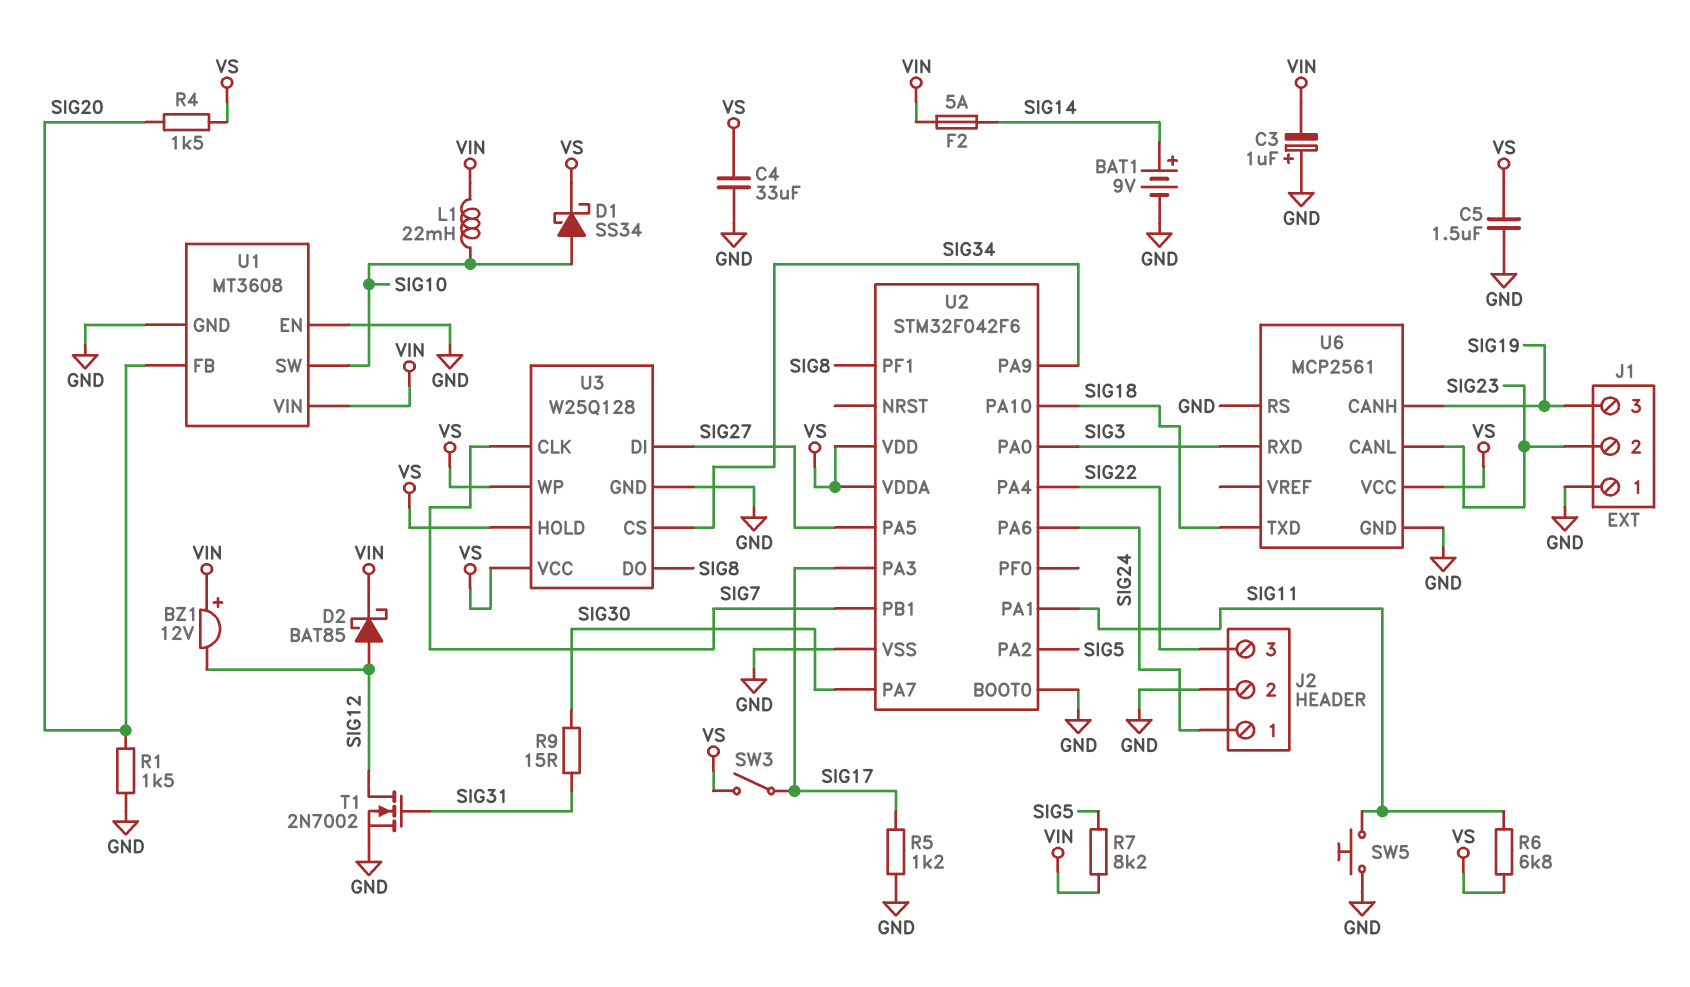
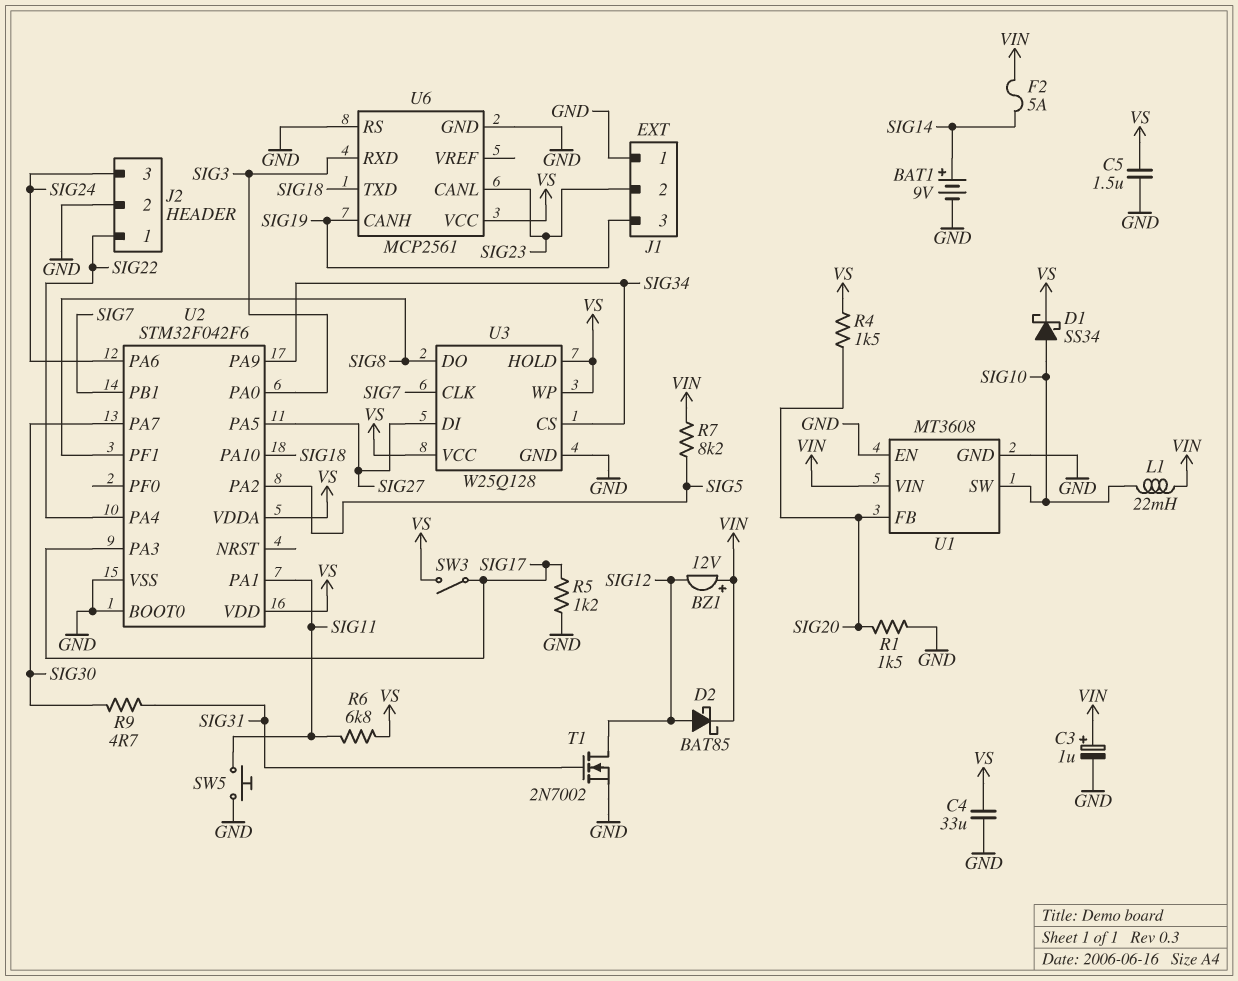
C3: 1uF (plus GND, minus VIN) -> 1uF (plus VIN, minus GND)
J2 pin 1: SIG24 -> SIG22
J2 pin 3: SIG22 -> SIG24
R9: 15 (SIG30, SIG31) -> 4.7 (SIG30, SIG31)

